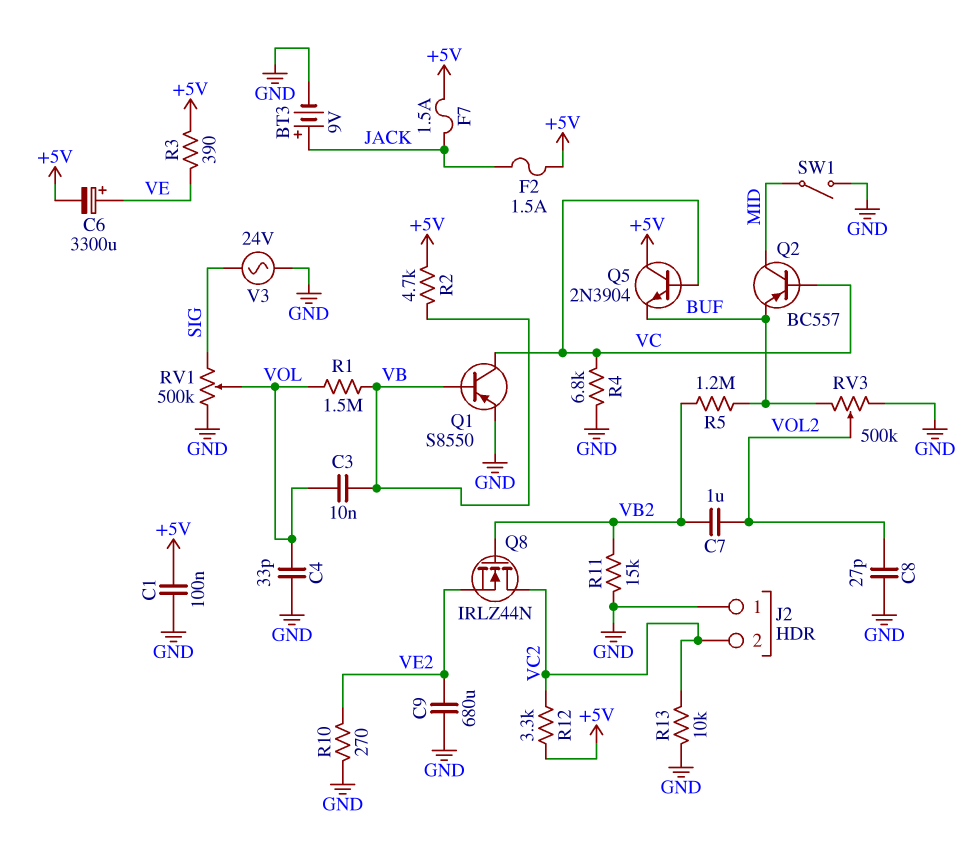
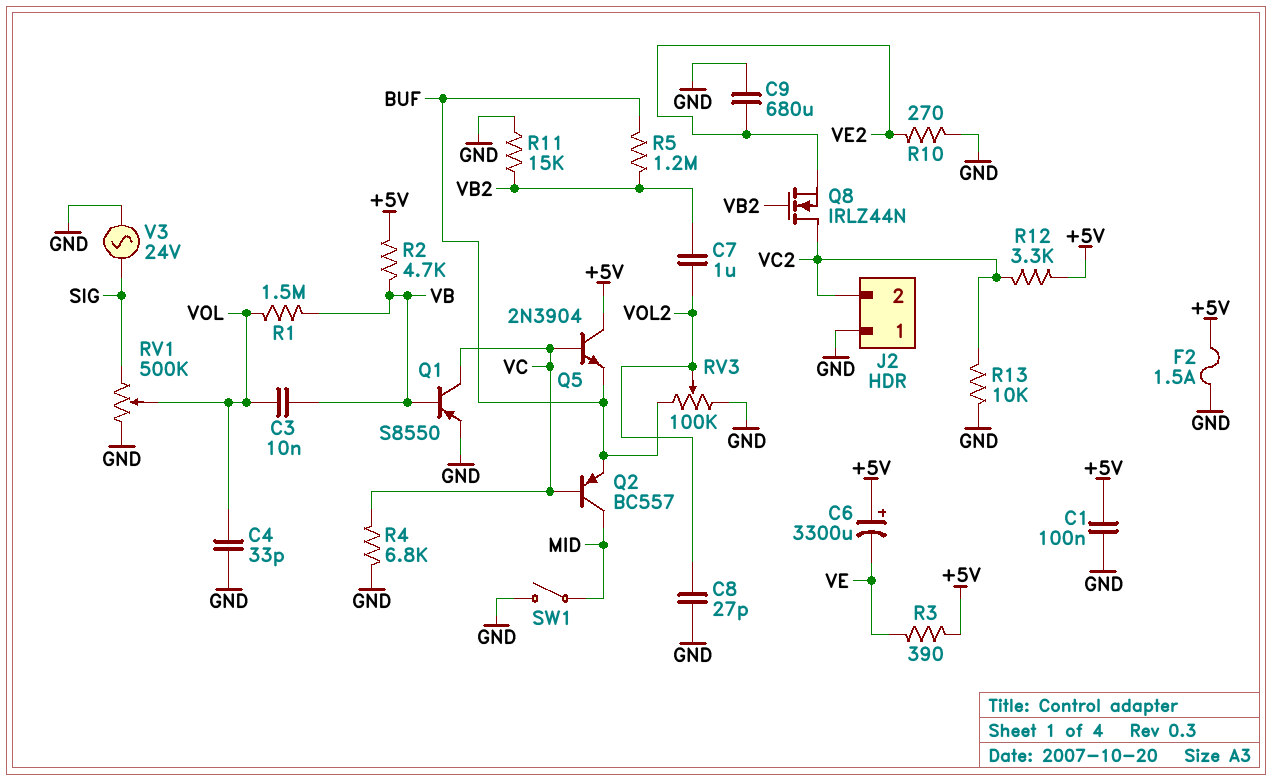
BT3: 9V (plus JACK, minus GND) -> none
C6: 3300uF (plus VE, minus +5V) -> 3300uF (plus +5V, minus VE)
F2: 1.5A (+5V, JACK) -> 1.5A (+5V, GND)
F7: 1.5A (+5V, JACK) -> none
RV3: 500k (BUF, GND, wiper VOL2) -> 100k (BUF, GND, wiper VOL2)

